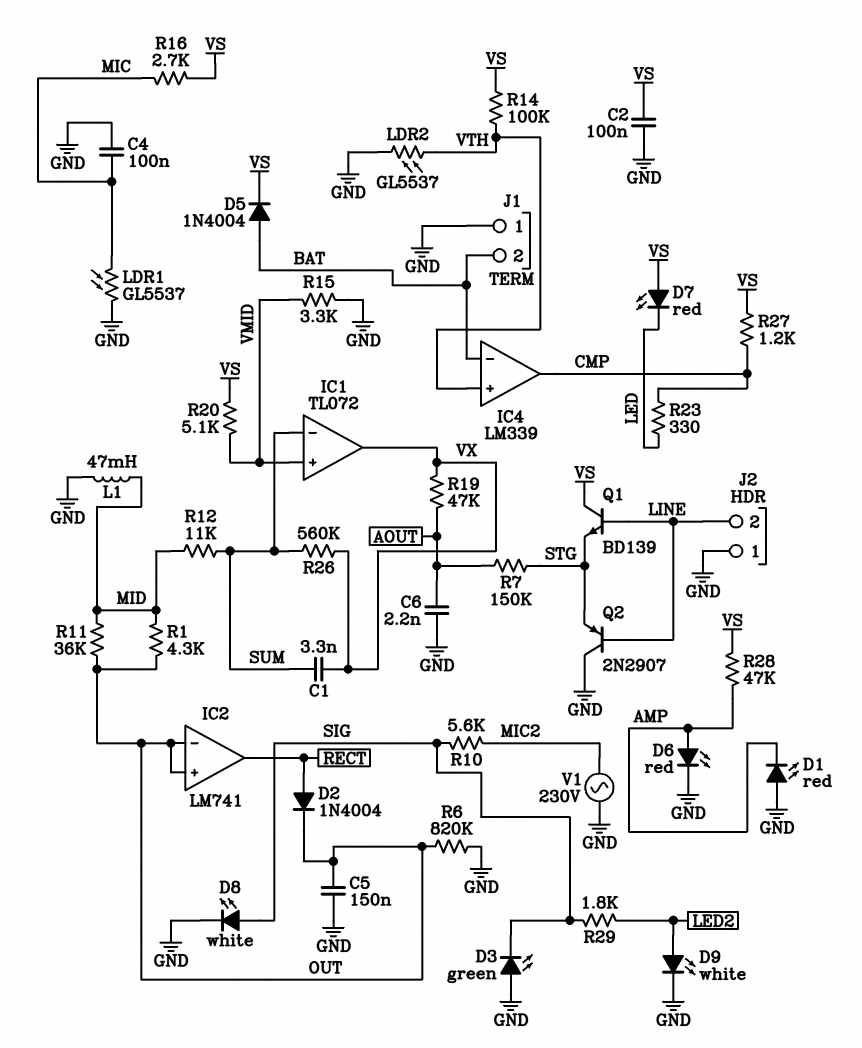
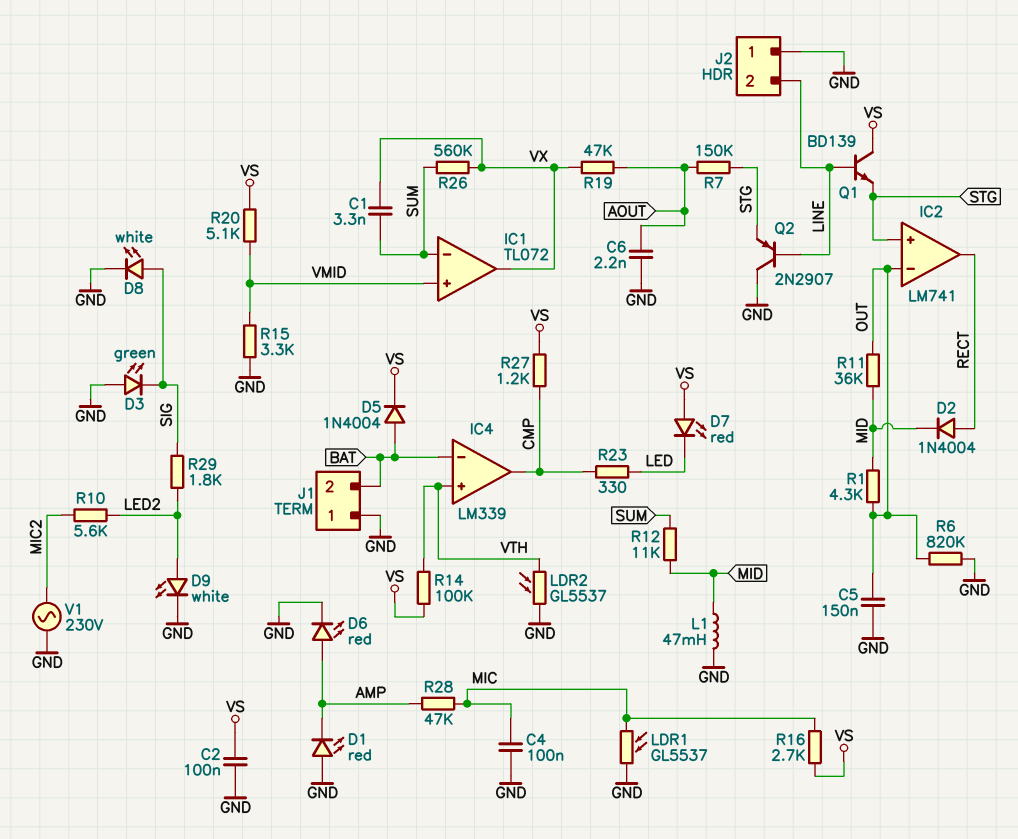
D2: diode 1N4004 (A RECT, K OUT) -> diode 1N4004 (A RECT, K MID)
IC2 pin in+: OUT -> STG
R10: 5.6k (MIC2, SIG) -> 5.6k (LED2, MIC2)
R28: 47k (AMP, VS) -> 47k (AMP, MIC)

